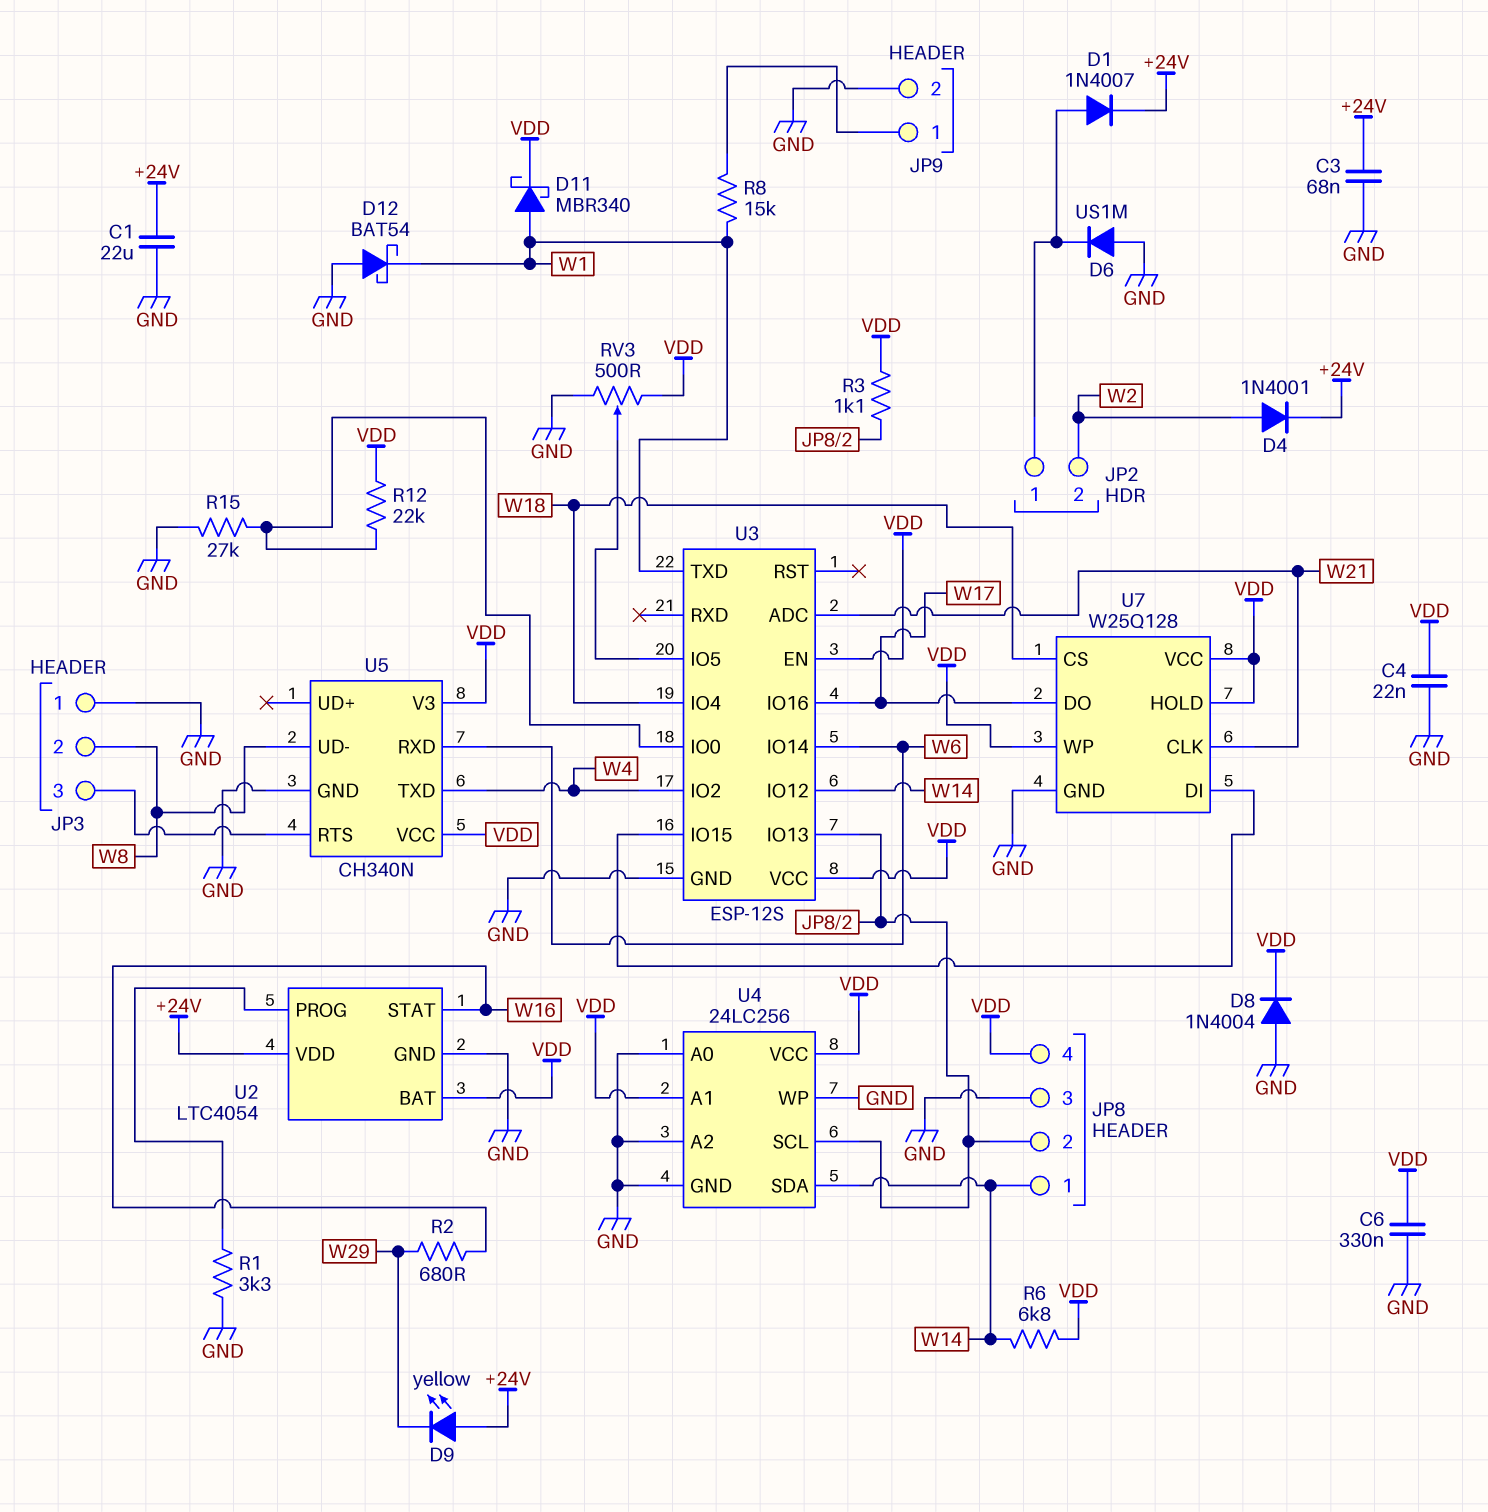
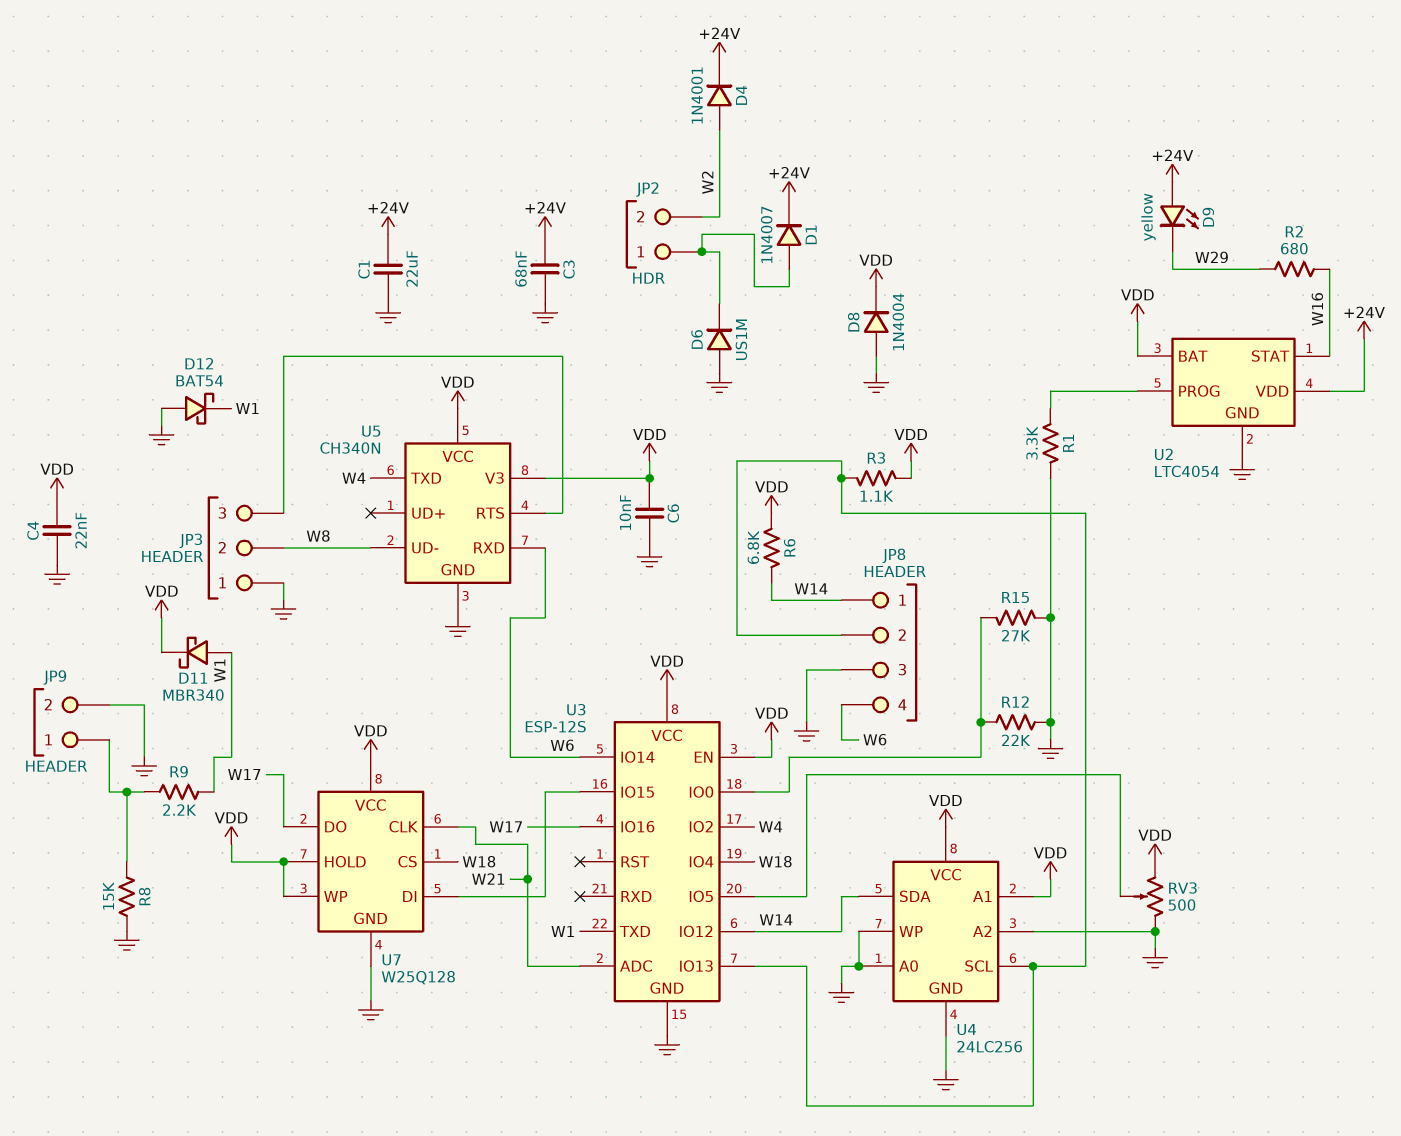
C6: 330nF (GND, VDD) -> 10nF (GND, VDD)
JP8 pin 4: VDD -> W6
R8: 15k (JP9/1, W1) -> 15k (GND, JP9/1)
R9: none -> 2.2k (JP9/1, W1)
R12: 22k (U3/IO0, VDD) -> 22k (GND, U3/IO0)

